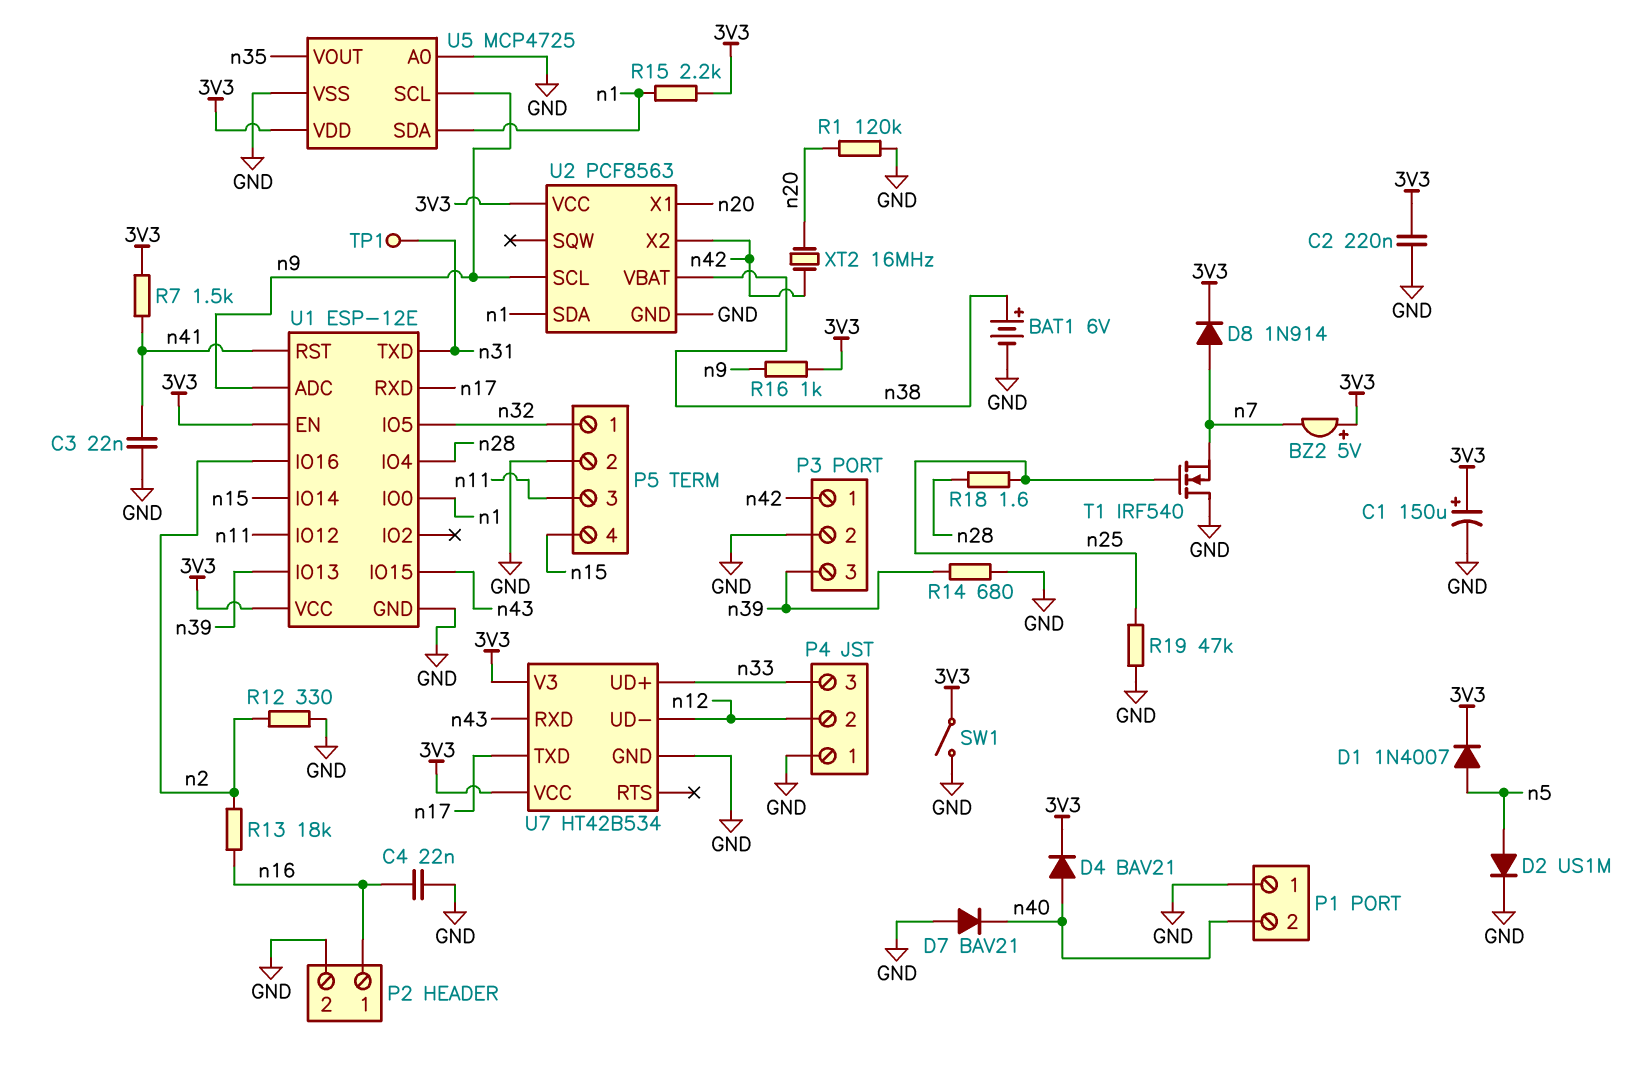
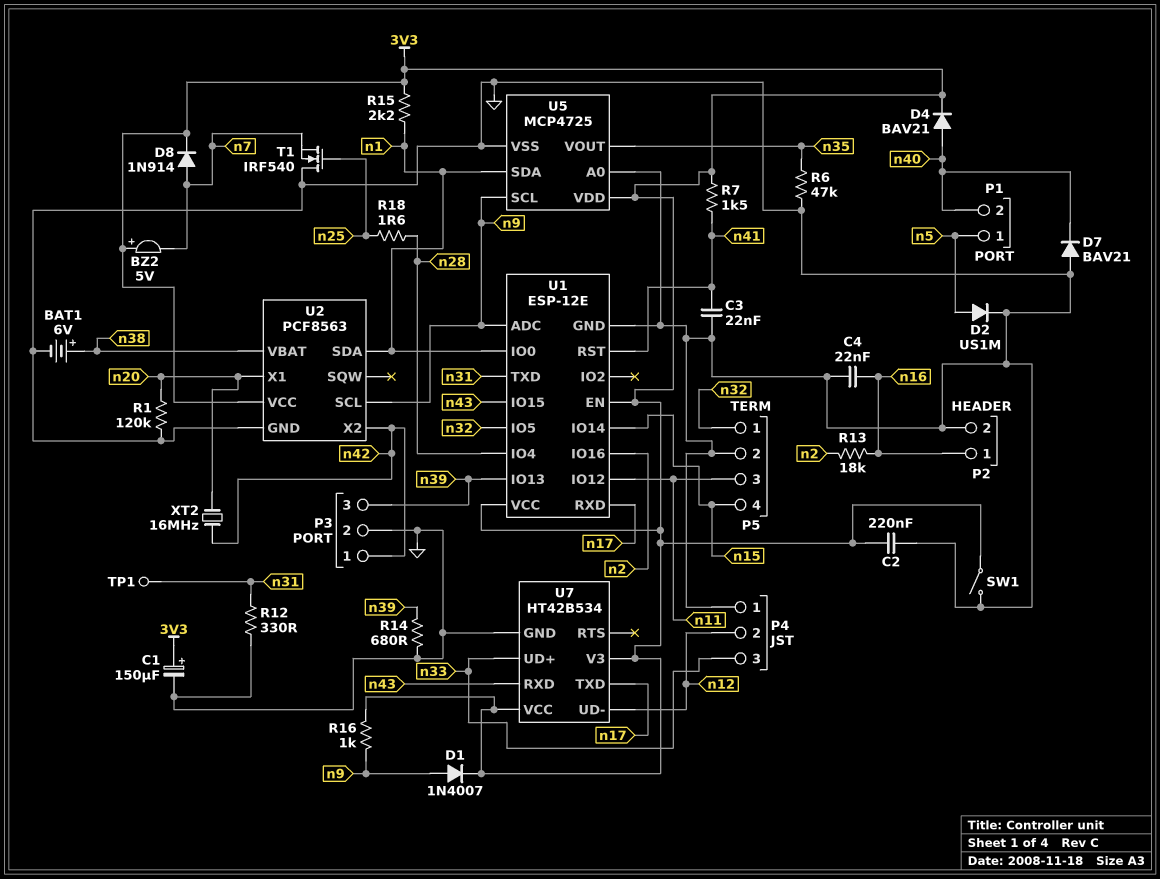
D1: diode 1N4007 (A n5, K 3V3) -> diode 1N4007 (A n9, K 3V3)
P1 pin 1: GND -> n5
R6: none -> 47k (GND, n35)
R12: 330 (GND, n2) -> 330 (GND, n31)
R19: 47k (GND, n25) -> none

